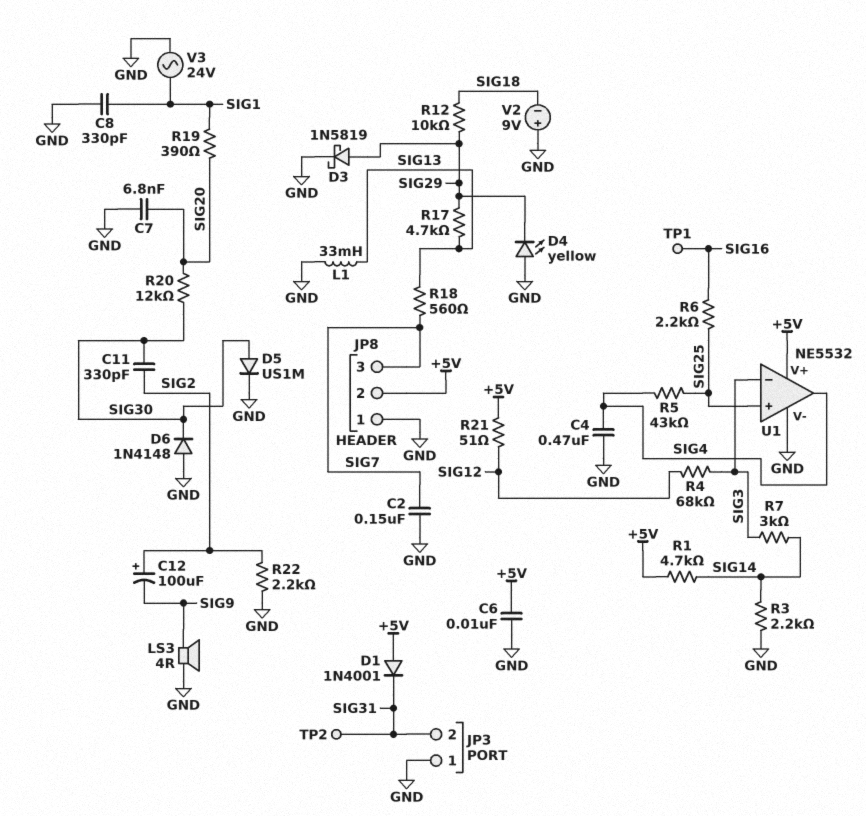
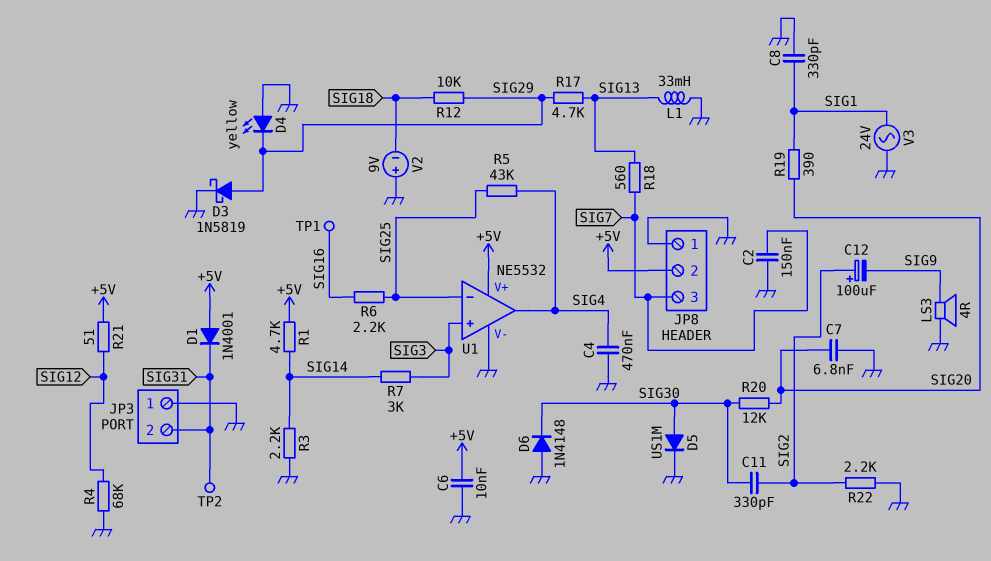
R4: 68k (SIG3, SIG12) -> 68k (GND, SIG12)
U1 pin in+: SIG25 -> SIG3
U1 pin in-: SIG3 -> SIG25

